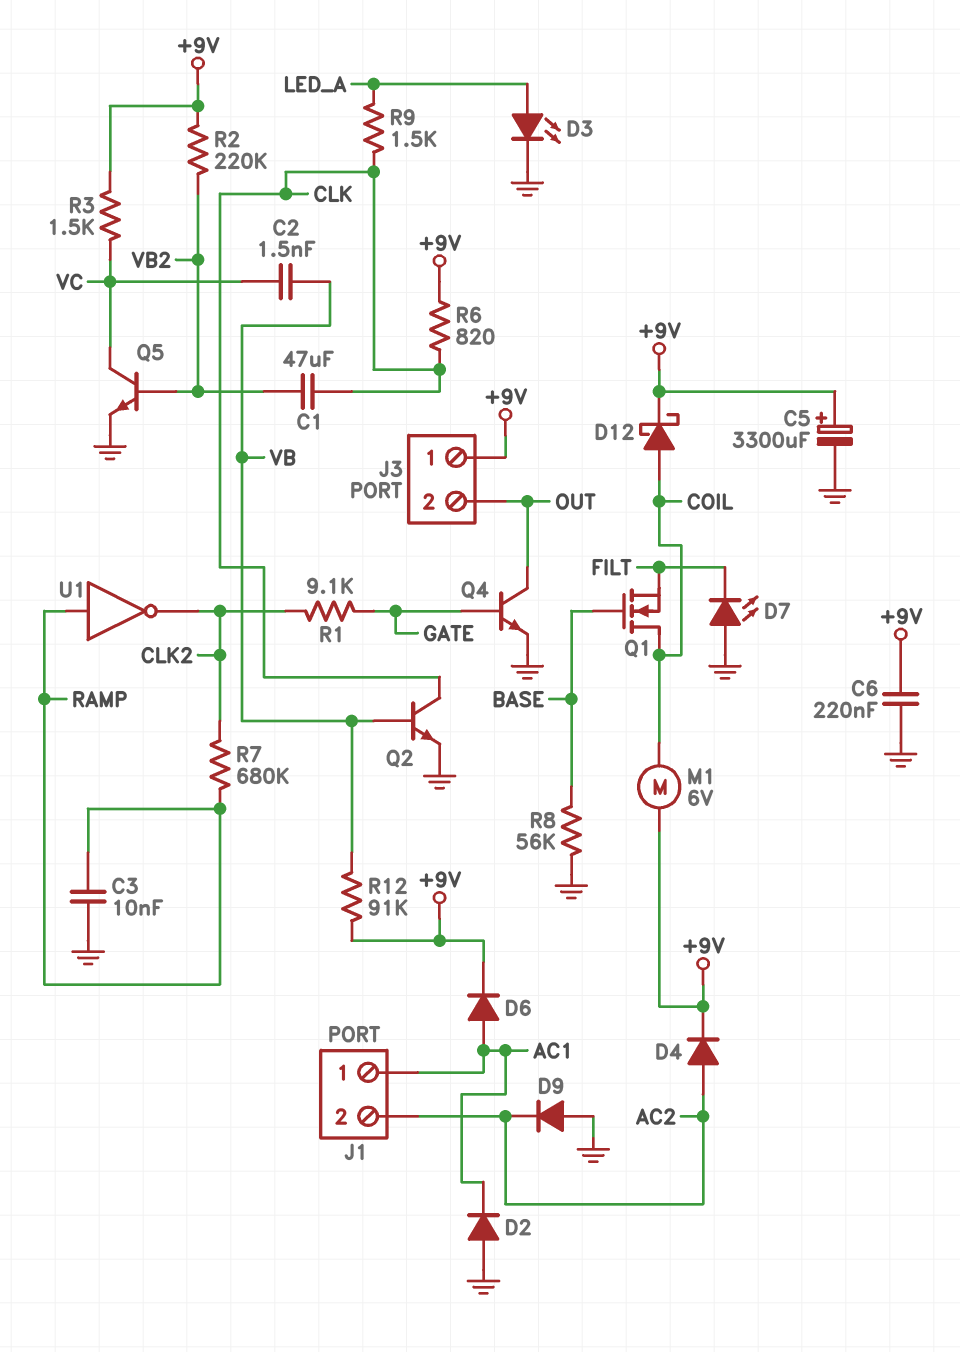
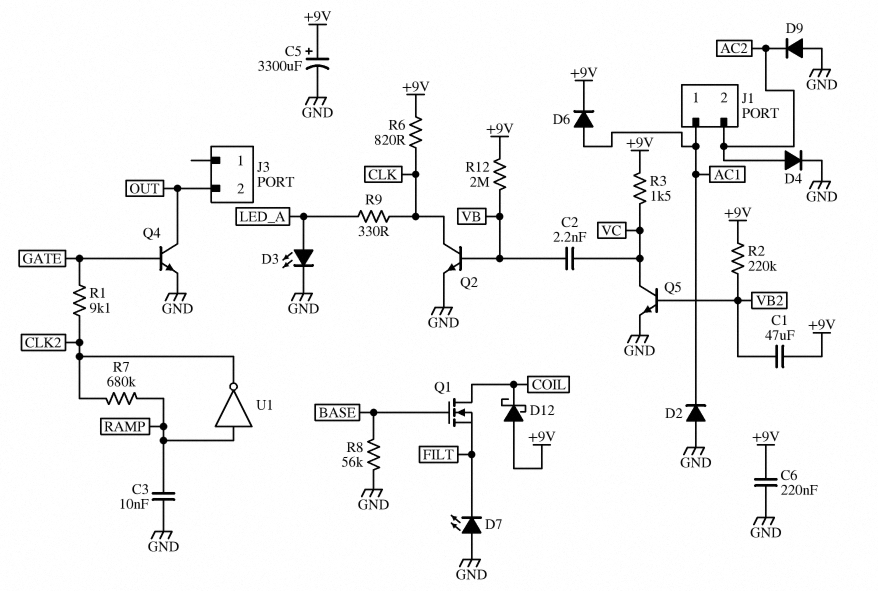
C1: 47uF (CLK, VB2) -> 47uF (+9V, VB2)
C2: 1.5nF (VB, VC) -> 2.2nF (VB, VC)
D4: diode (A AC2, K +9V) -> diode (A AC2, K GND)
D12: schottky (A COIL, K +9V) -> schottky (A +9V, K COIL)
J3 pin 1: +9V -> none
M1: motor 6V (+9V, COIL) -> none
R9: 1.5k (CLK, LED_A) -> 330 (CLK, LED_A)
R12: 91k (+9V, VB) -> 2M (+9V, VB)

